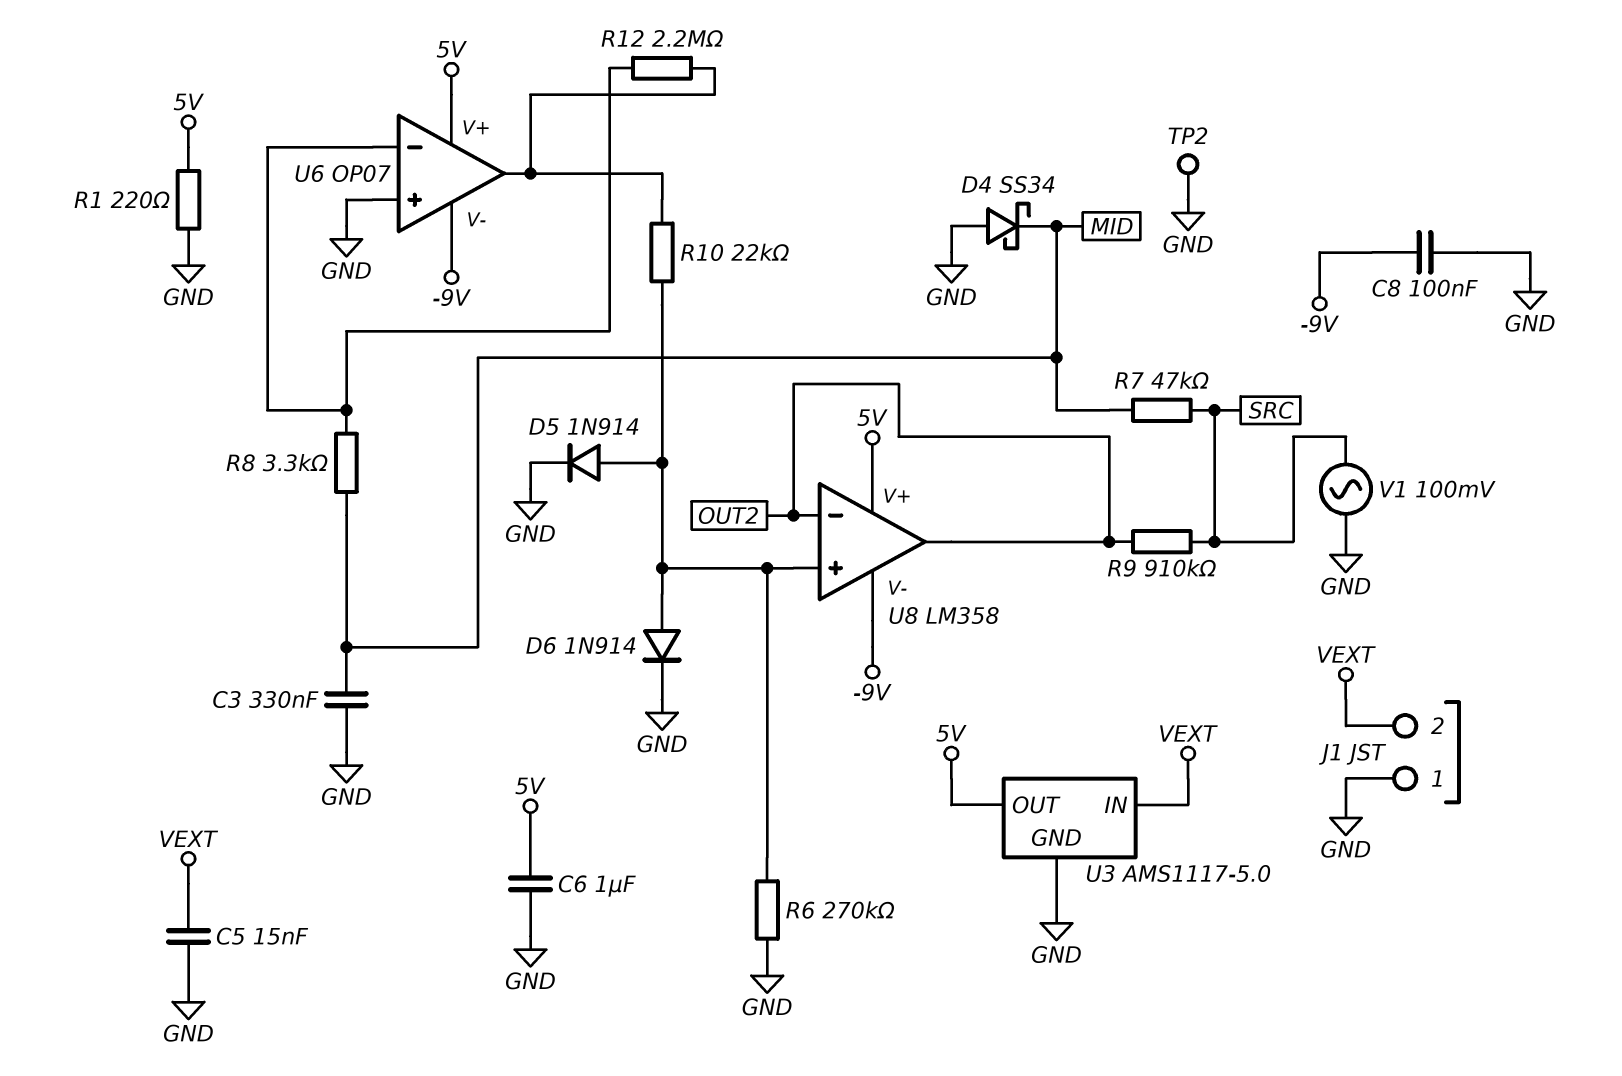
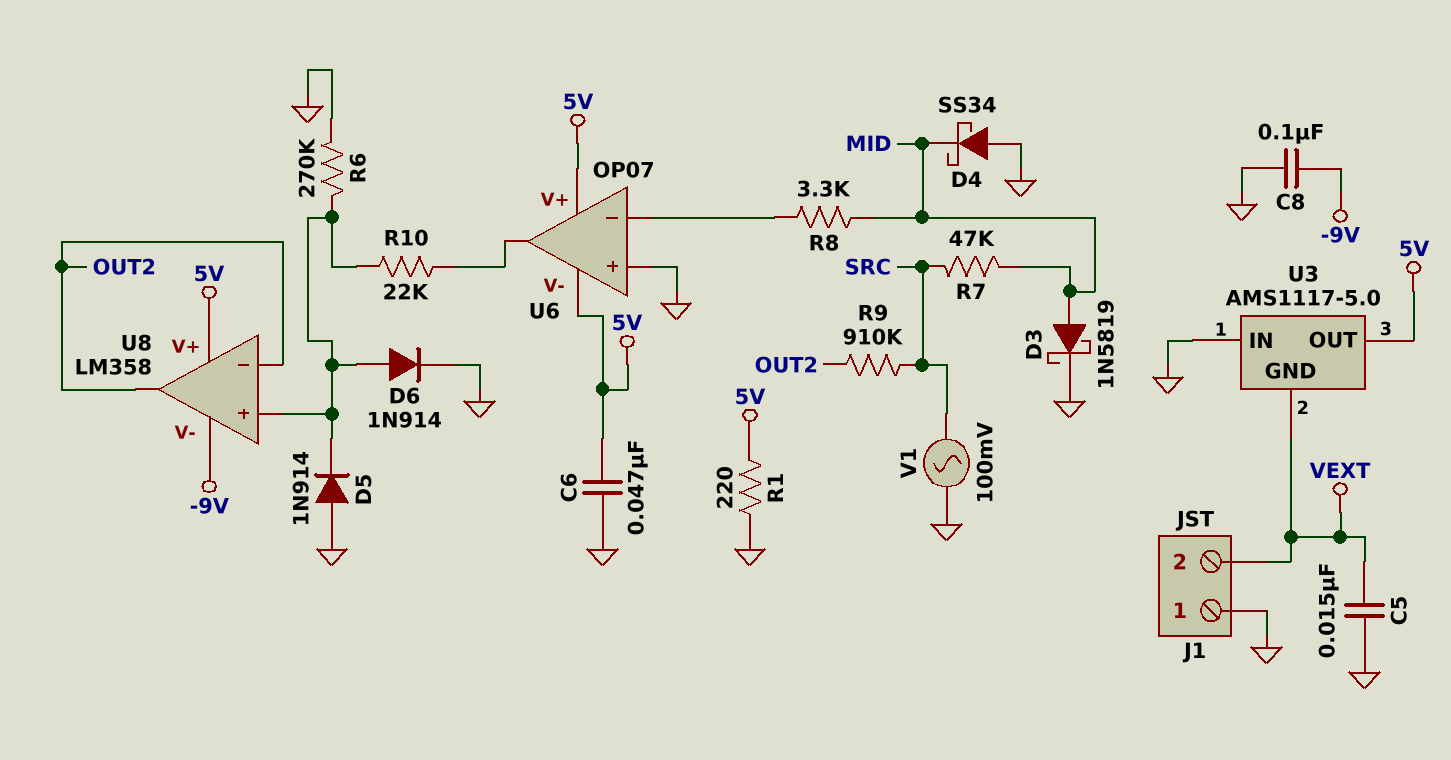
C3: 330nF (GND, MID) -> none
C6: 1uF (5V, GND) -> 47nF (5V, GND)
D3: none -> schottky 1N5819 (A MID, K GND)
D5: diode 1N914 (A U8/in+, K GND) -> diode 1N914 (A GND, K U8/in+)
R12: 2.2M (U6/in-, U6/out) -> none
TP2: test point (GND) -> none
U3 pin GND: GND -> VEXT
U3 pin IN: VEXT -> GND
U6 pin V-: -9V -> 5V

